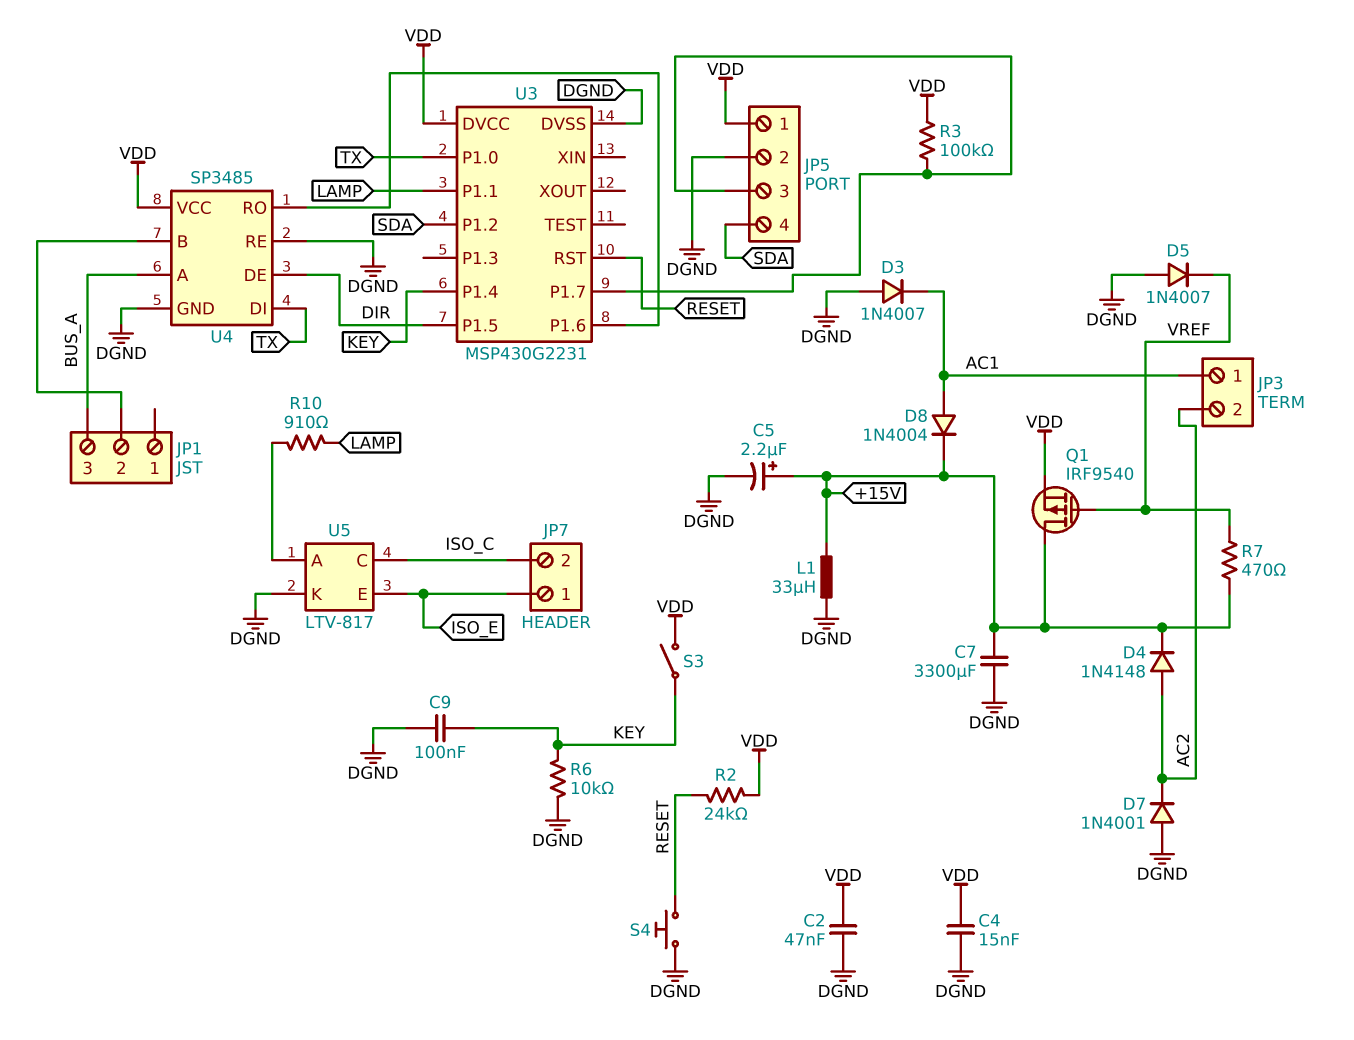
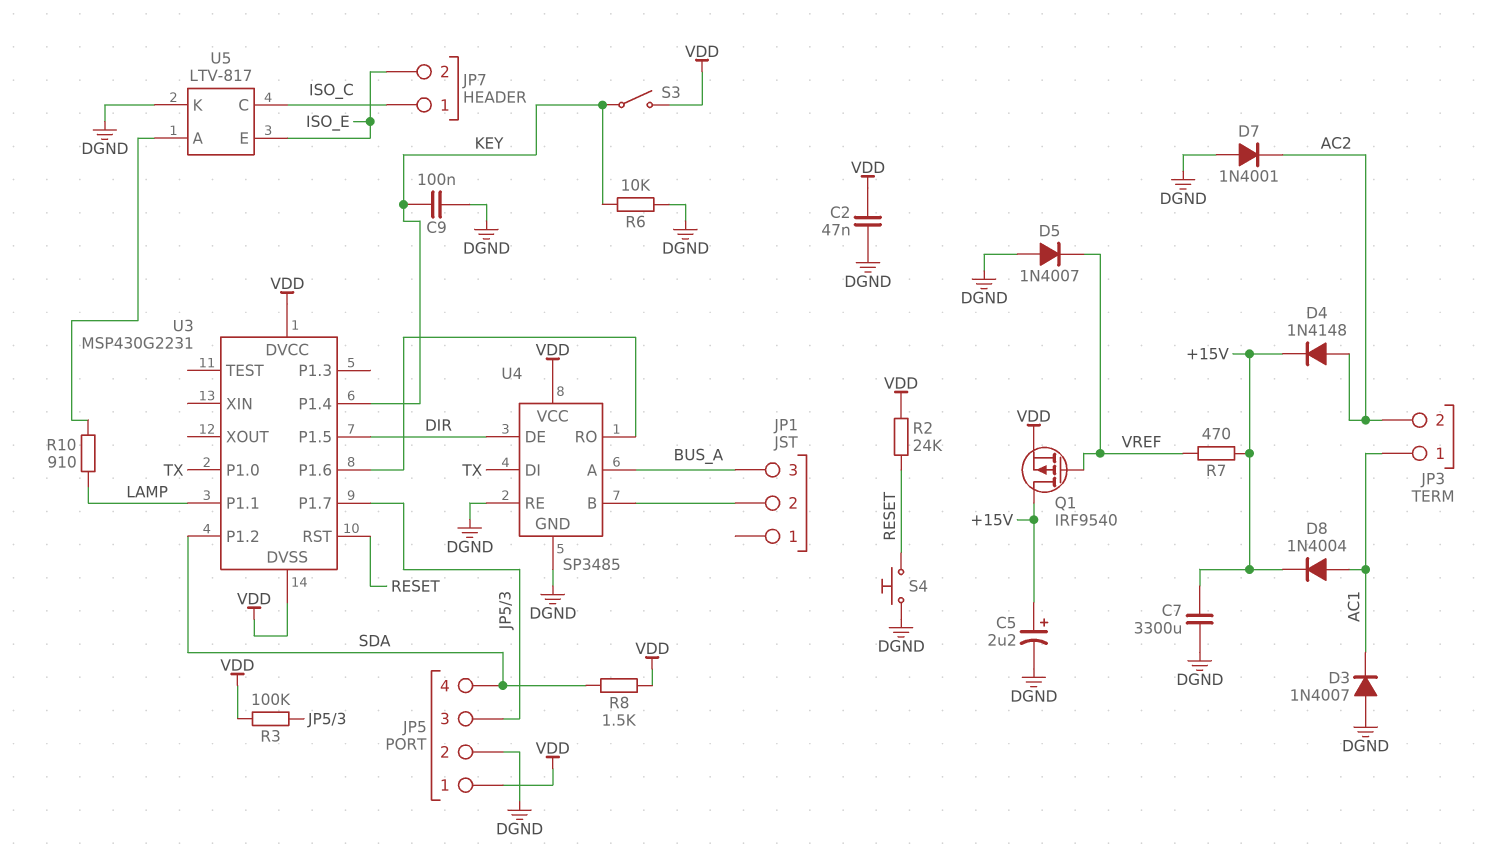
C4: 15nF (DGND, VDD) -> none
JP7 pin 1: ISO_E -> ISO_C
JP7 pin 2: ISO_C -> ISO_E
L1: 33uH (+15V, DGND) -> none
R8: none -> 1.5k (SDA, VDD)
U3 pin DVSS: DGND -> VDD

